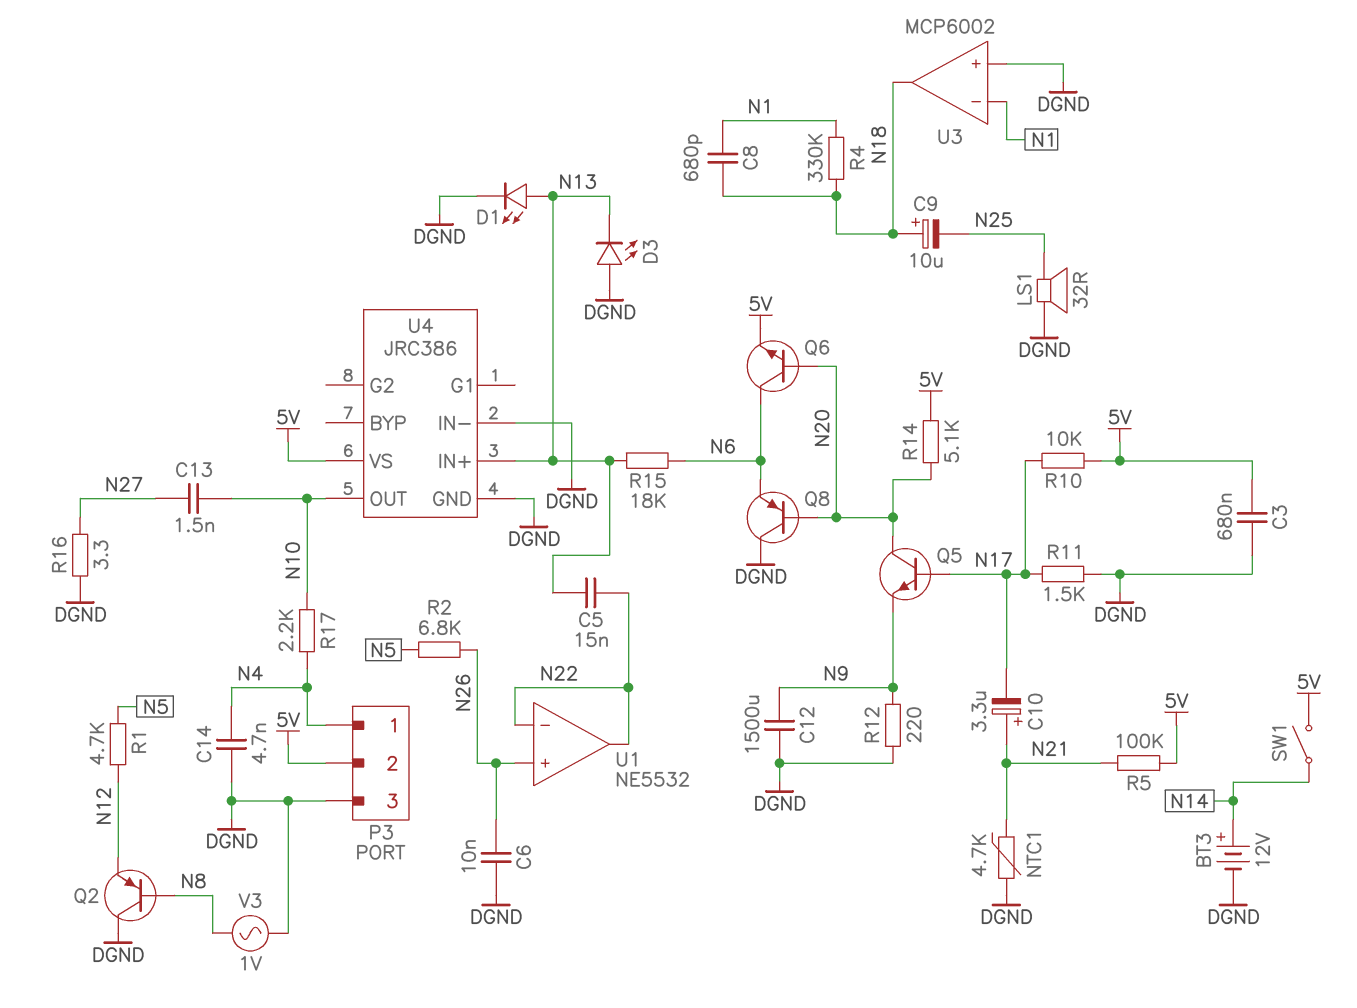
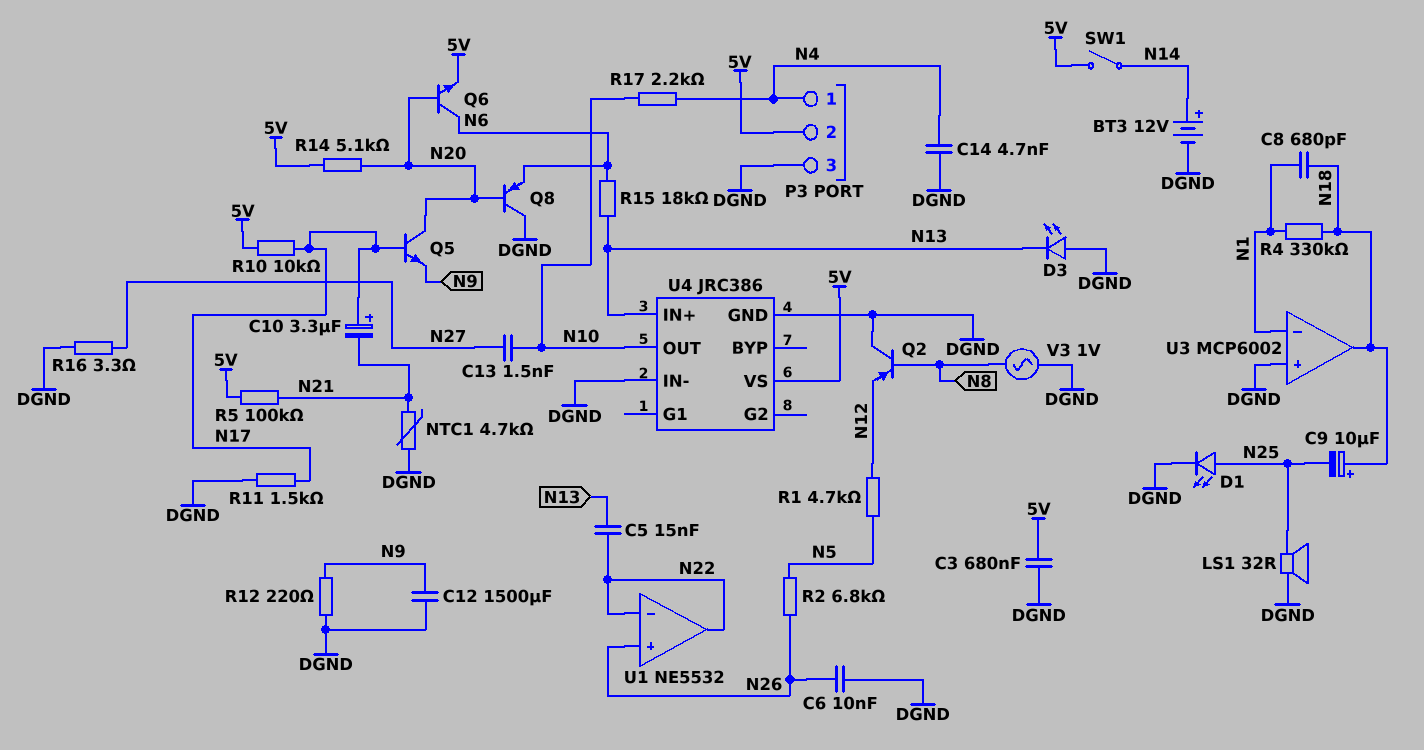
C10: 3.3uF (plus N21, minus N17) -> 3.3uF (plus N17, minus N21)
D1: LED (A N13, K DGND) -> LED (A N25, K DGND)

